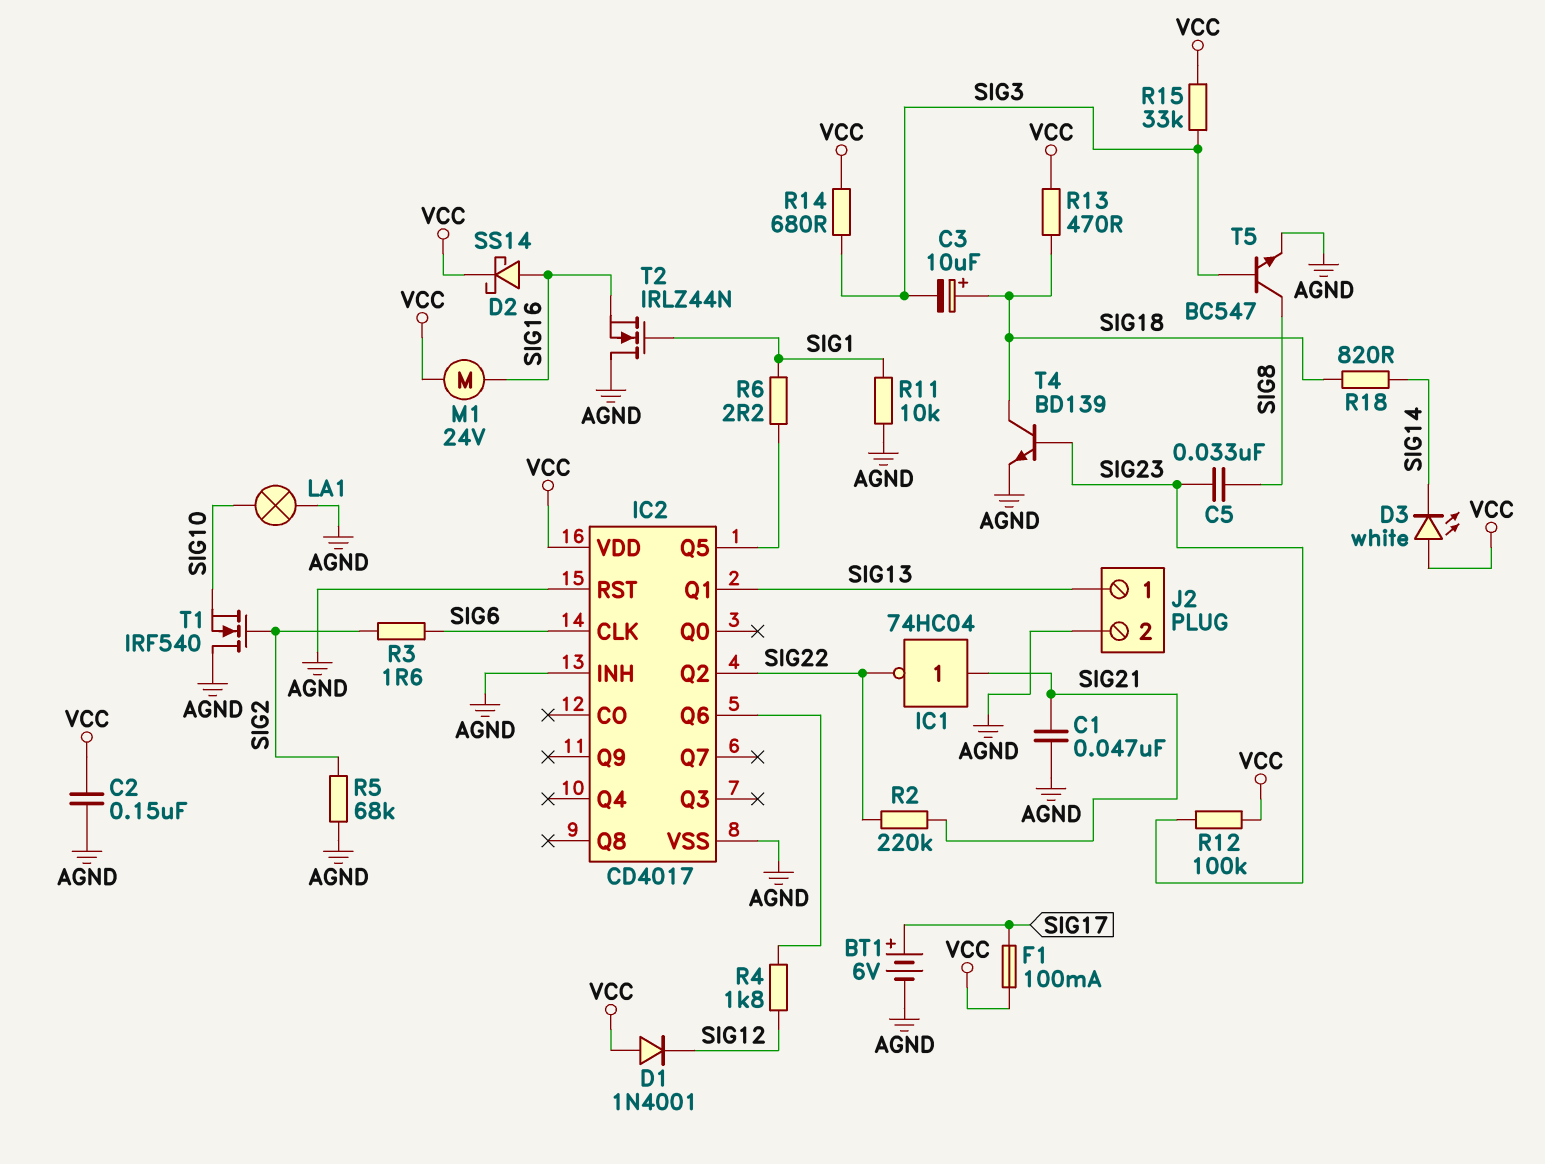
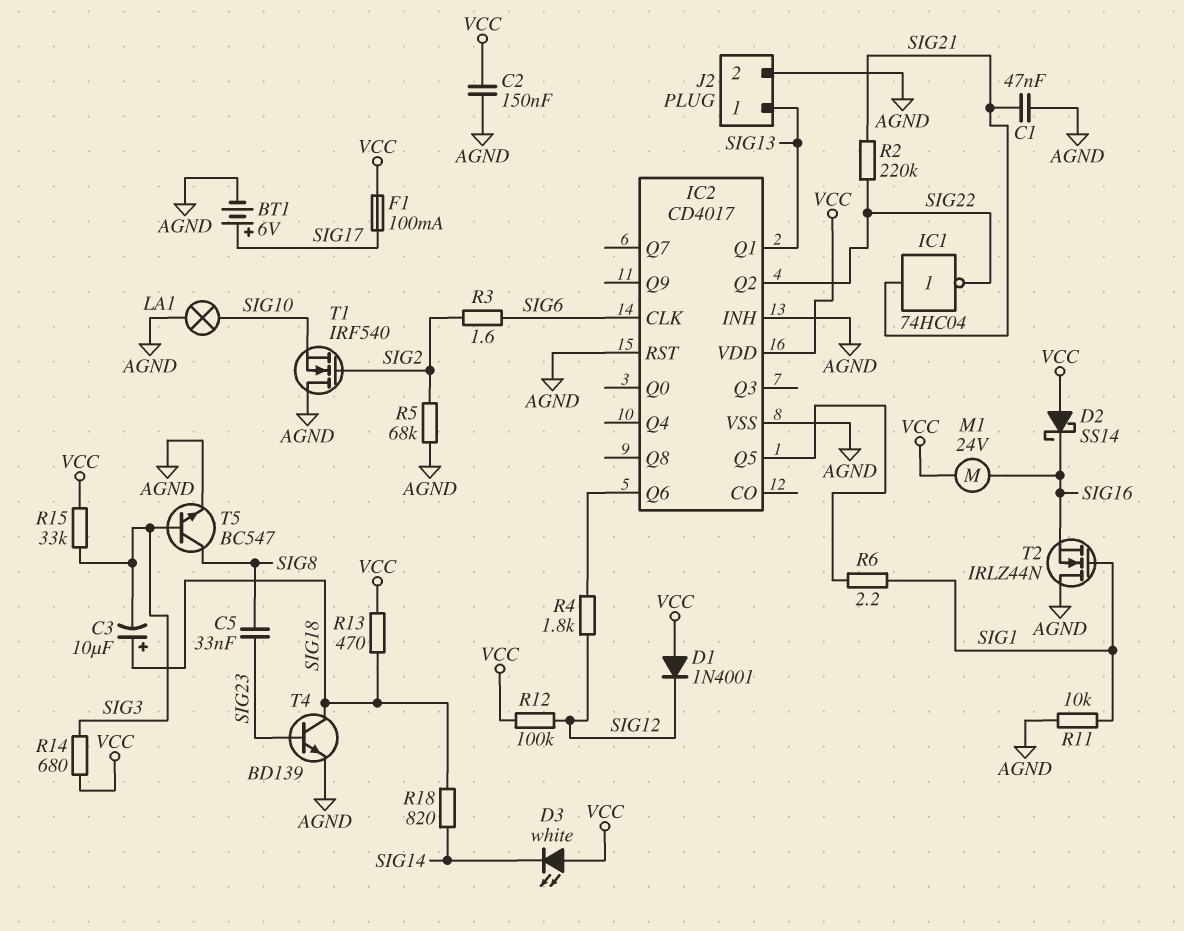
D2: schottky SS14 (A SIG16, K VCC) -> schottky SS14 (A VCC, K SIG16)
R12: 100k (SIG23, VCC) -> 100k (SIG12, VCC)

